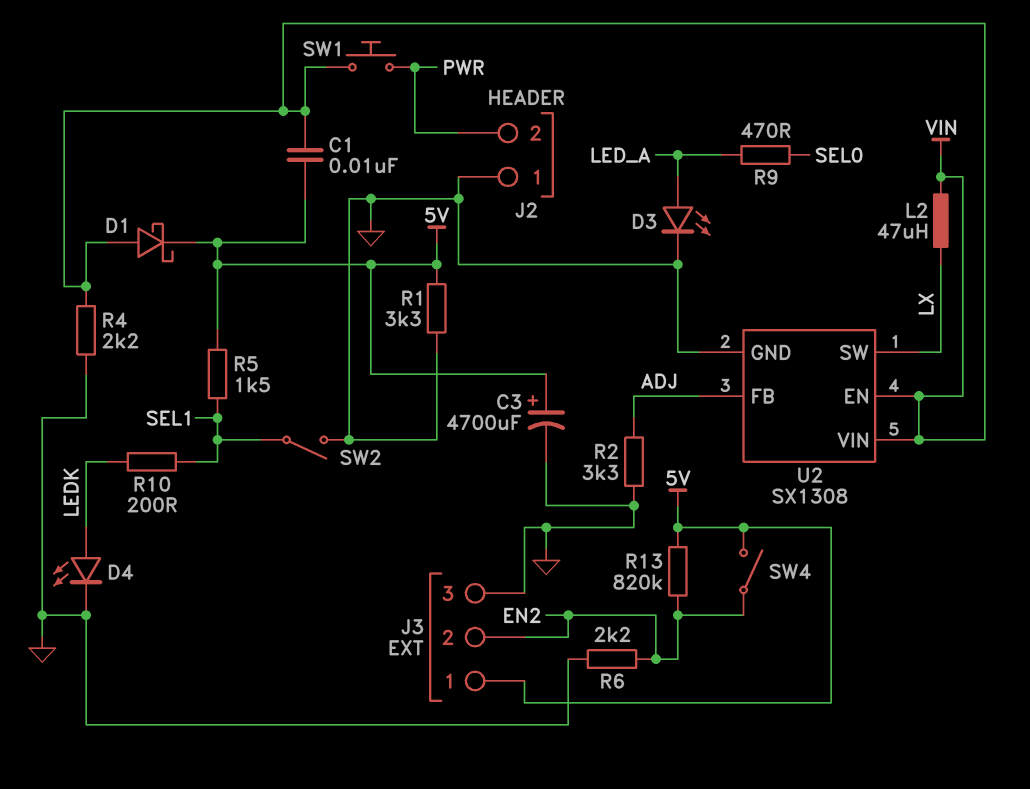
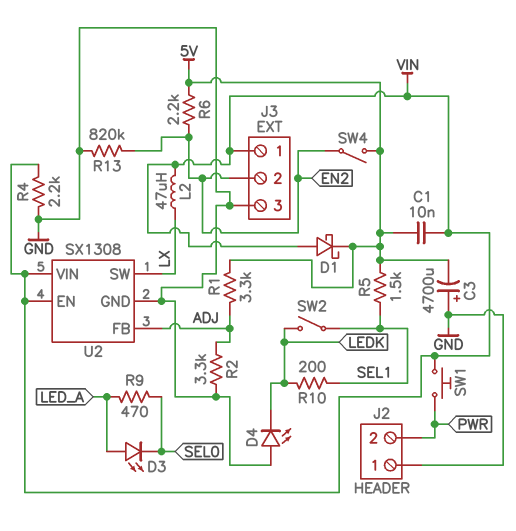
C3: 4700uF (plus 5V, minus GND) -> 4700uF (plus GND, minus 5V)
D3: LED (A LED_A, K GND) -> LED (A LED_A, K SEL0)
D4: LED (A LEDK, K GND) -> LED (A GND, K LEDK)
J3 pin 1: 5V -> VIN
R1: 3.3k (5V, GND) -> 3.3k (5V, ADJ)
R6: 2.2k (EN2, GND) -> 2.2k (5V, EN2)
R13: 820k (5V, EN2) -> 820k (EN2, GND)
SW2: switch (GND, SEL1) -> switch (LEDK, SEL1)

